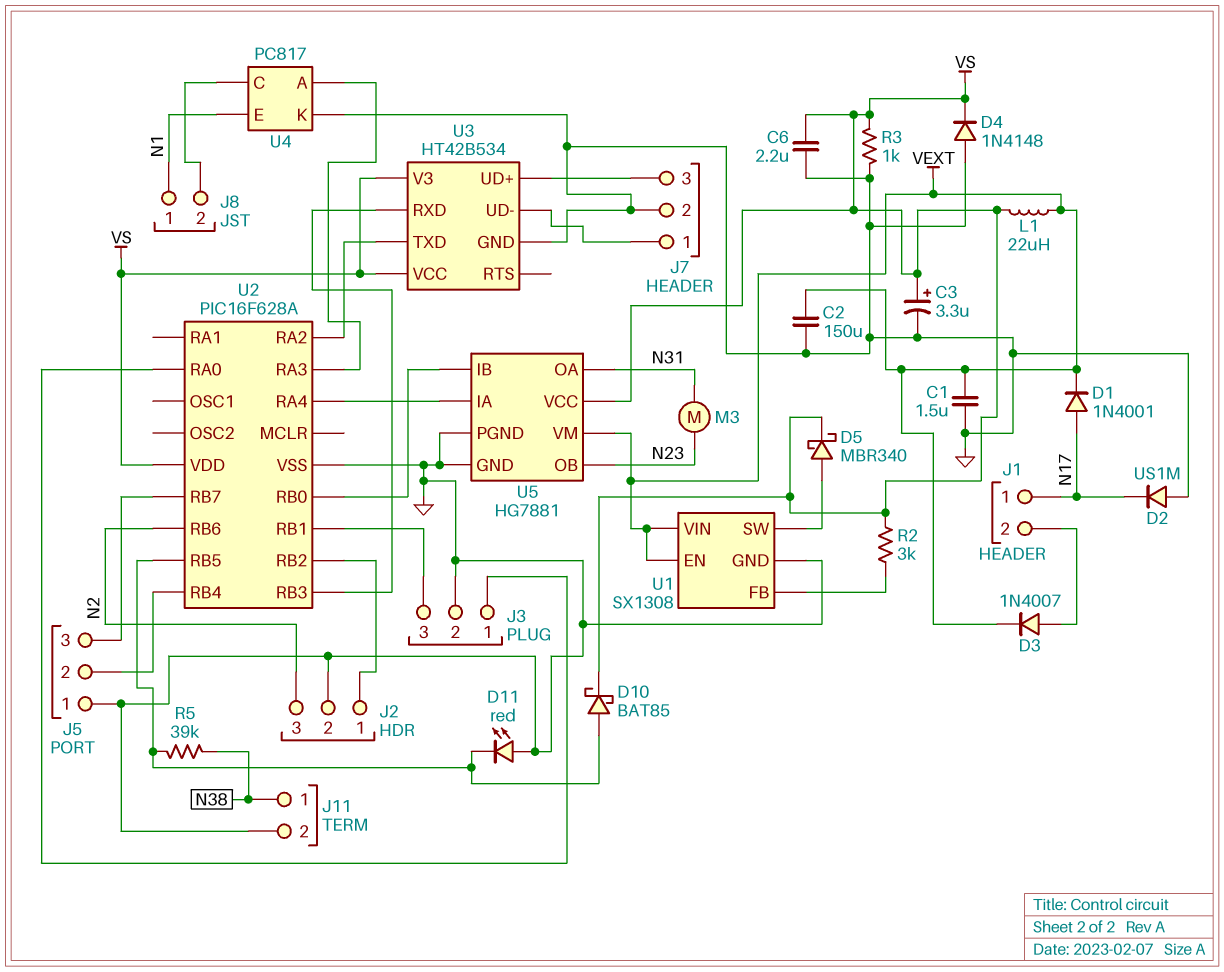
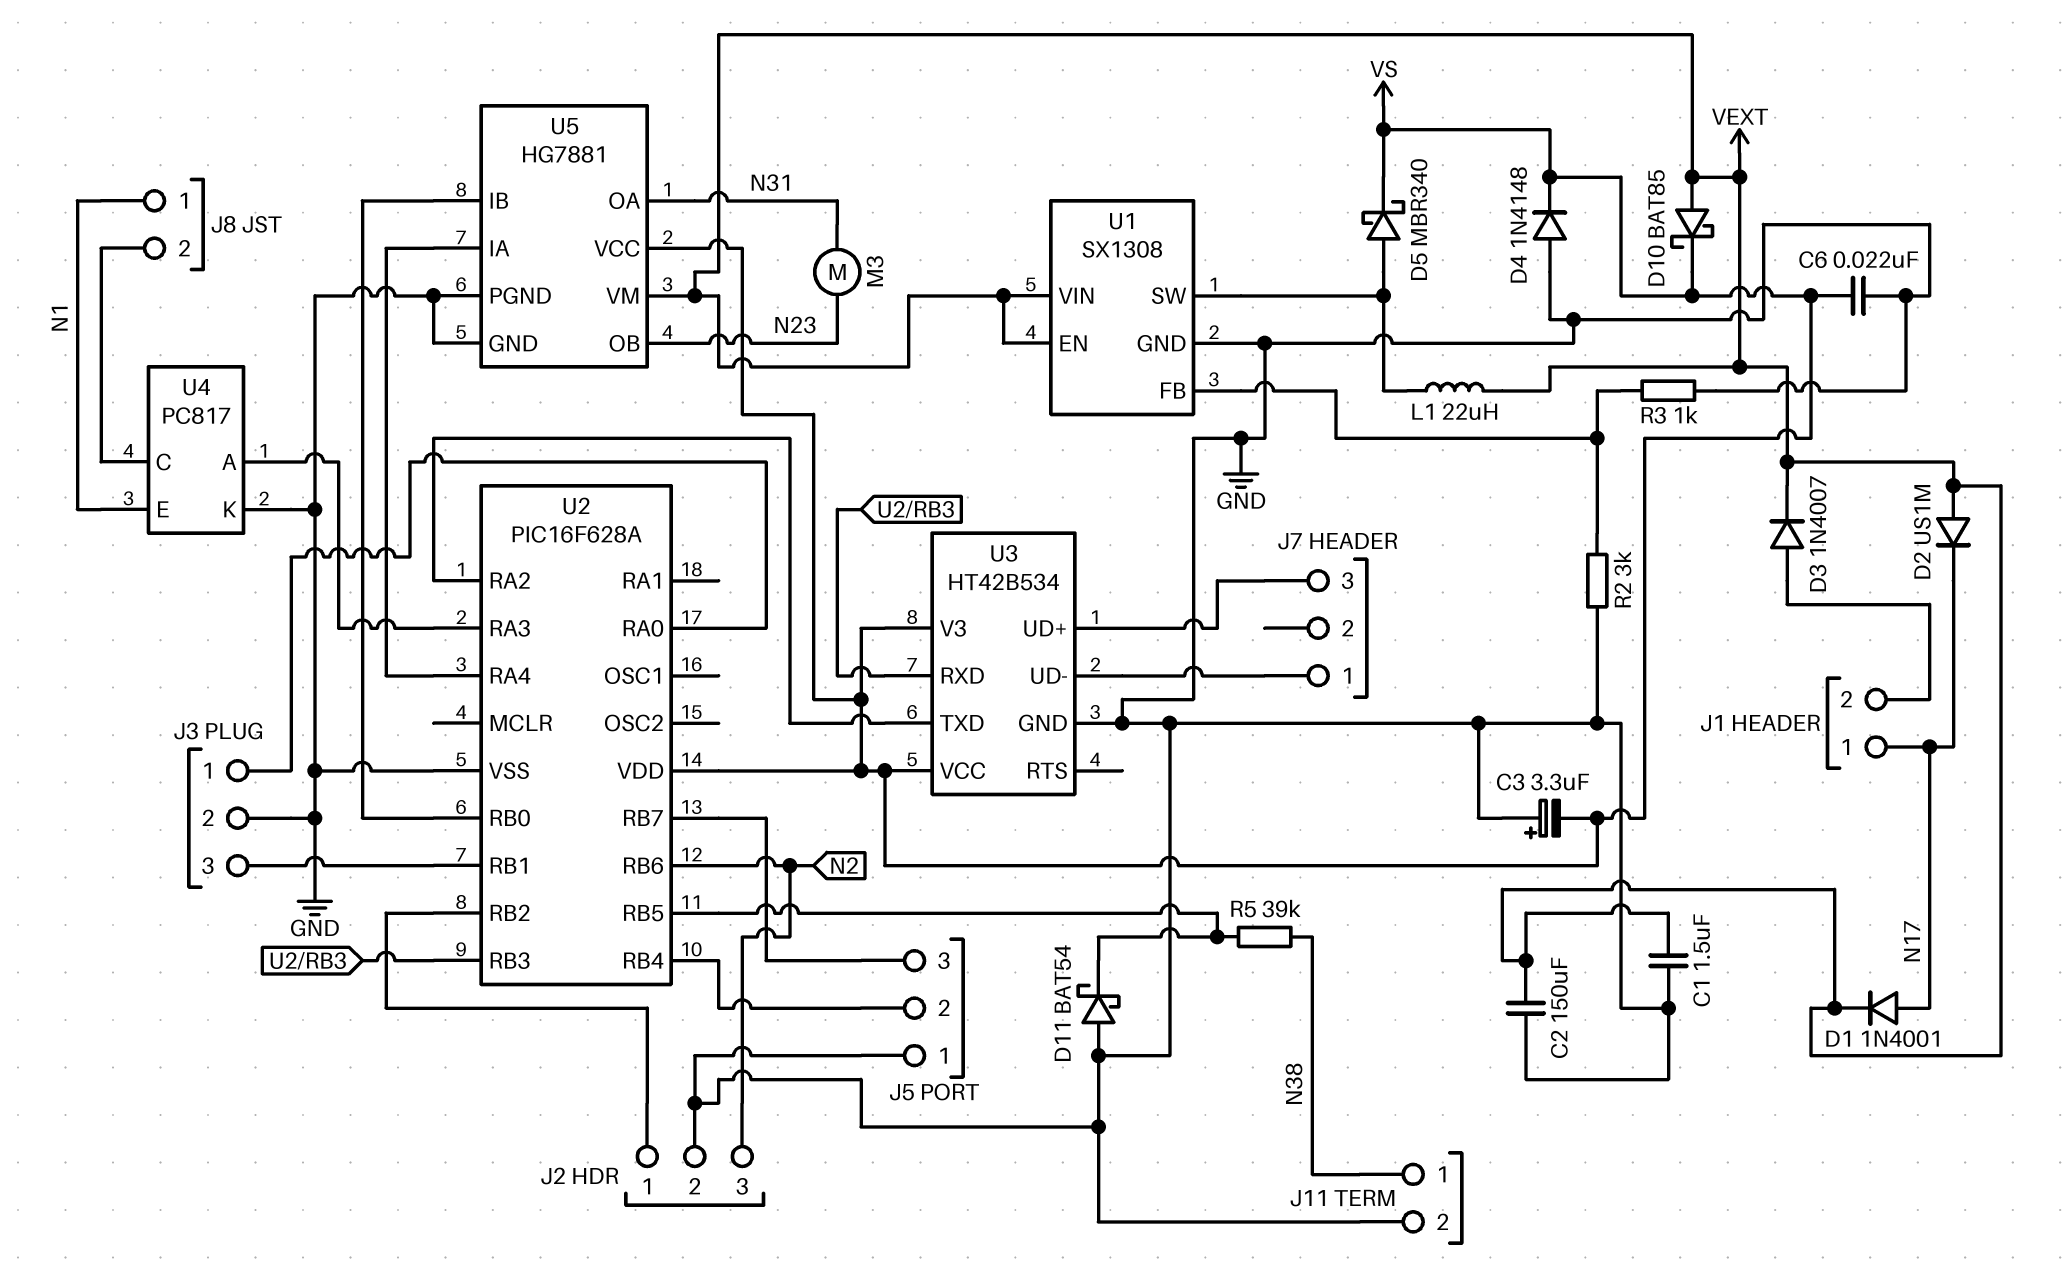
C3: 3.3uF (plus VS, minus GND) -> 3.3uF (plus GND, minus VS)
C6: 2.2uF (GND, VS) -> 22nF (GND, VS)
D2: diode US1M (A GND, K N17) -> diode US1M (A VEXT, K N17)
D10: schottky BAT85 (A U2/RB5, K VS) -> schottky BAT85 (A VEXT, K VS)
D11: LED red (A GND, K U2/RB5) -> schottky BAT54 (A GND, K U2/RB5)
J7 pin 2: GND -> none
L1: 22uH (VEXT, VS) -> 22uH (U1/SW, VEXT)
R2: 3k (U1/FB, VS) -> 3k (GND, U1/FB)
R3: 1k (GND, VS) -> 1k (GND, U1/FB)

